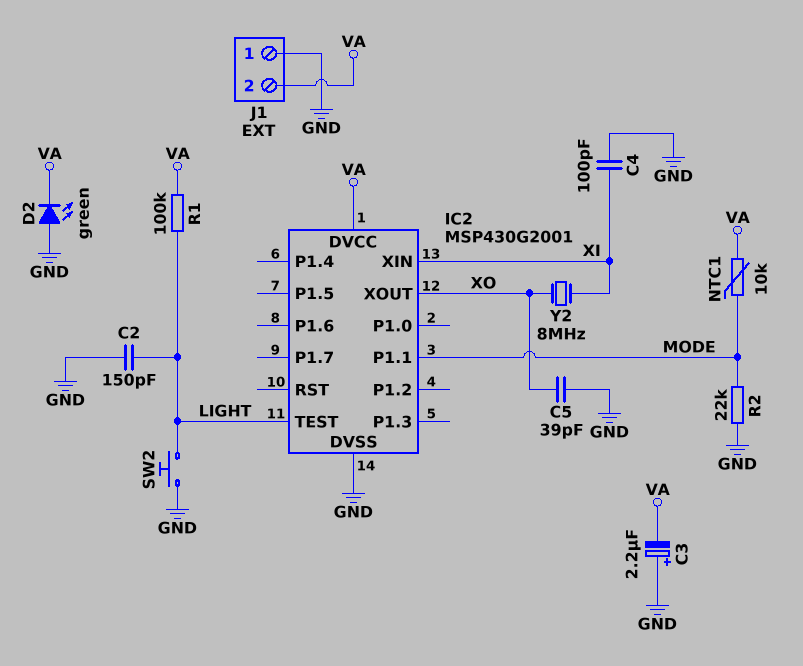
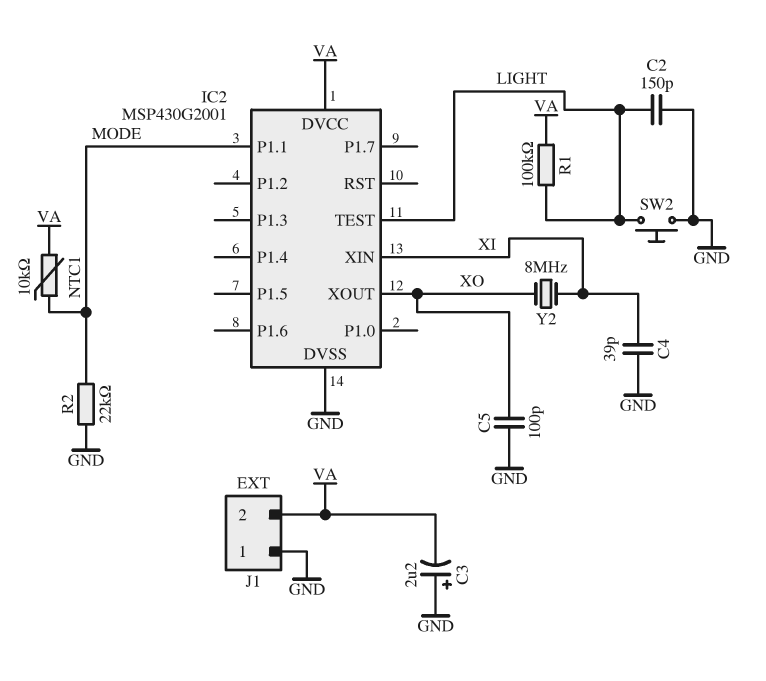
C4: 100pF (GND, XI) -> 39pF (GND, XI)
C5: 39pF (GND, XO) -> 100pF (GND, XO)
D2: LED green (A GND, K VA) -> none

